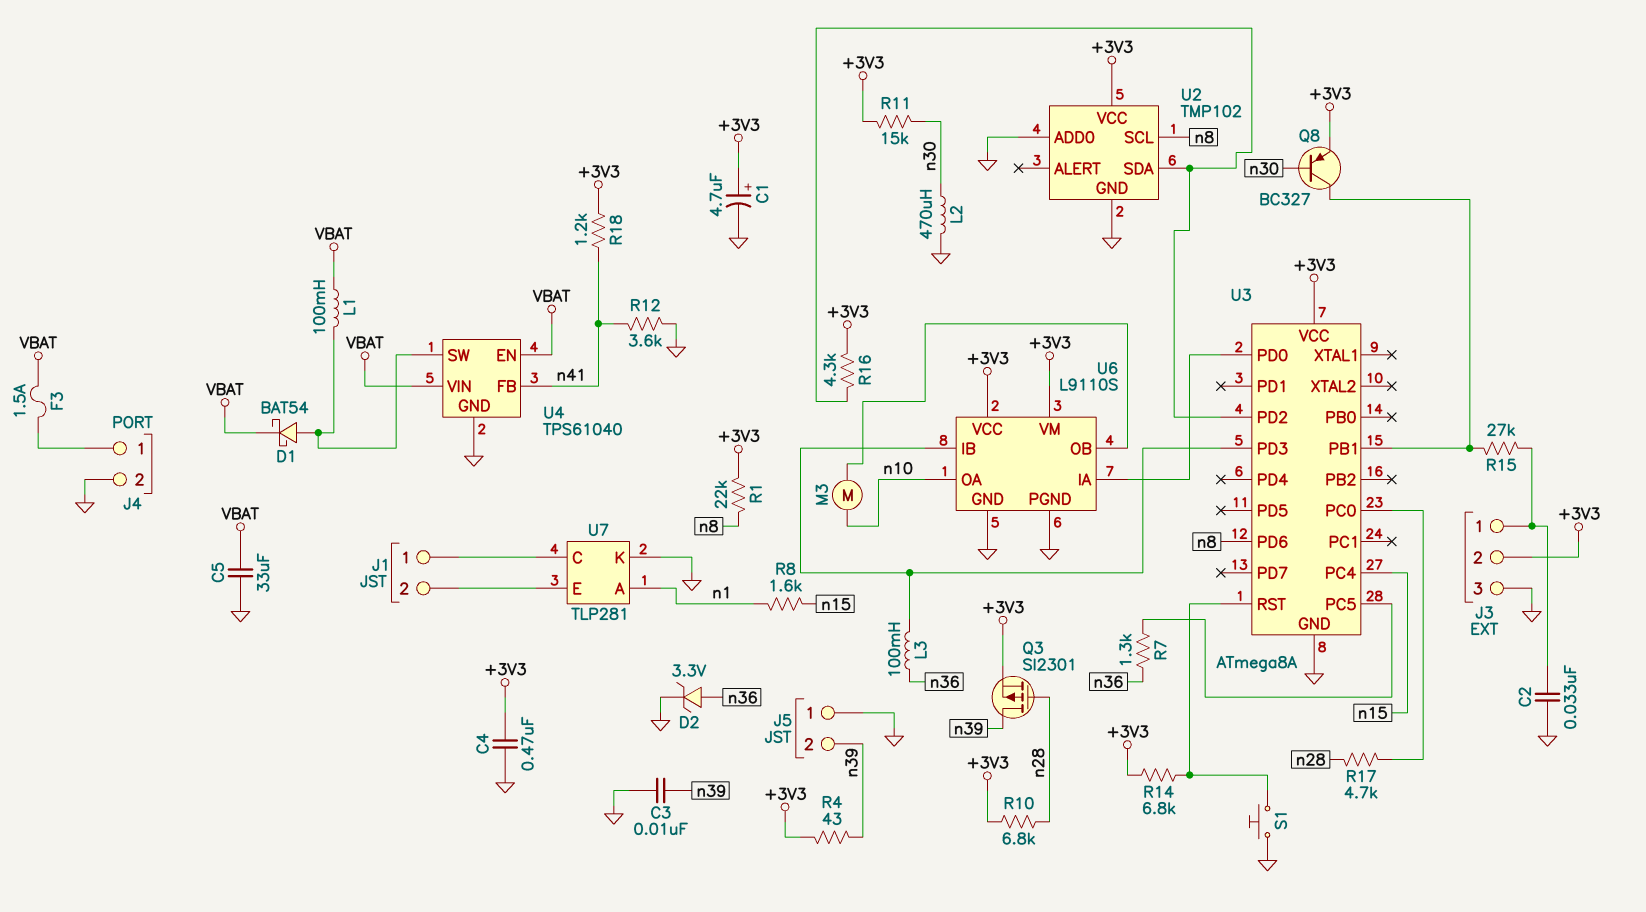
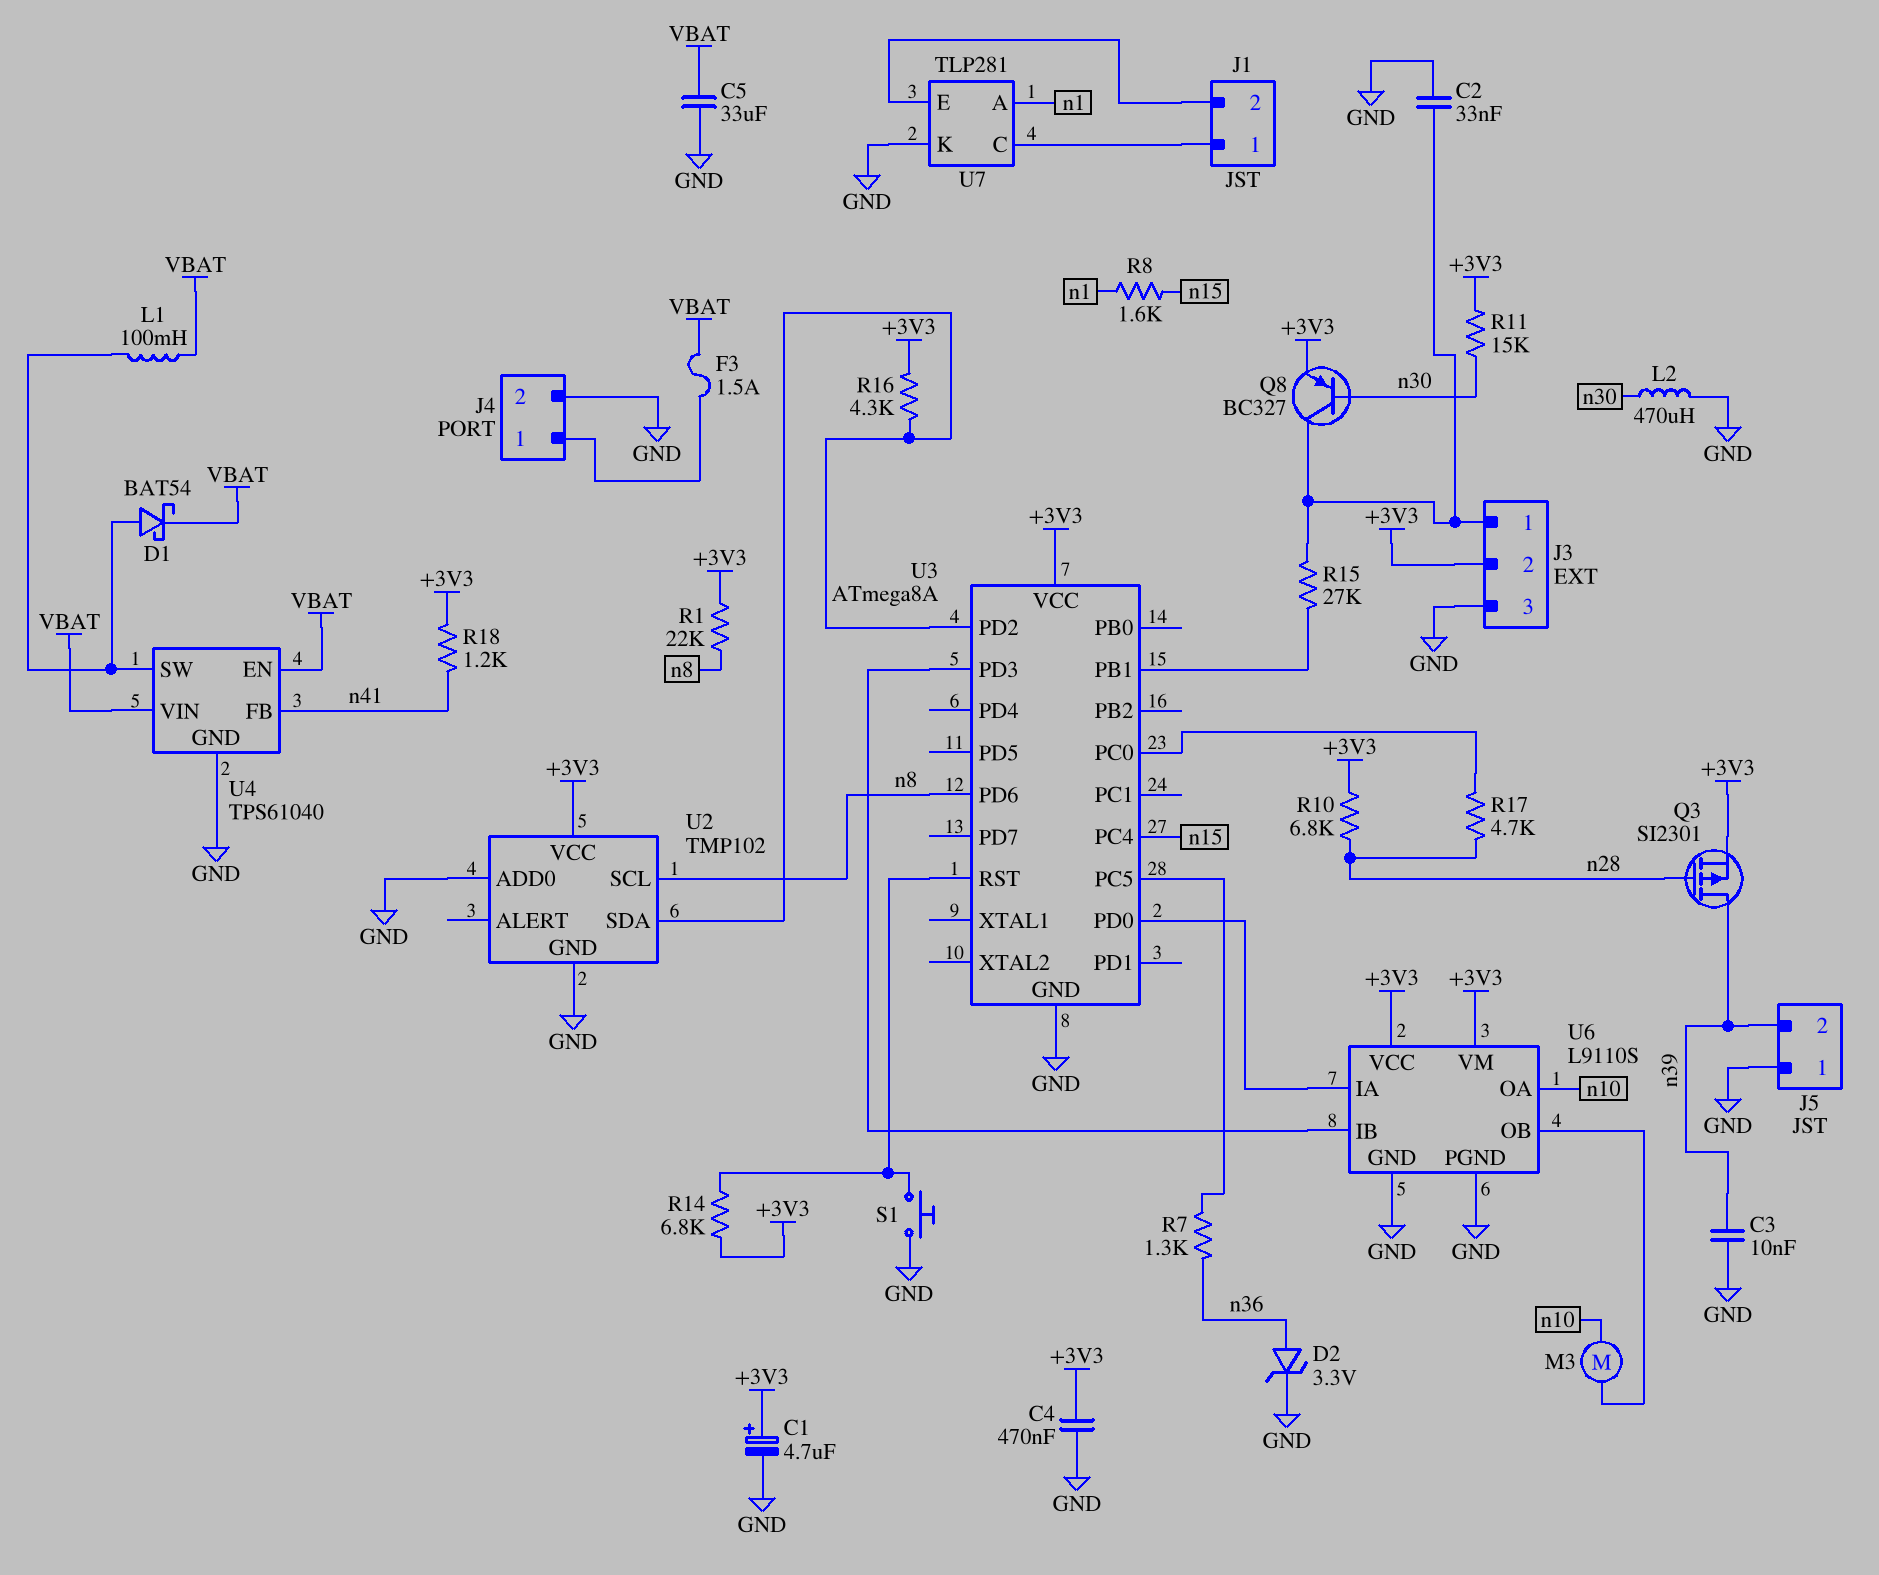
L3: 100mH (U3/PD3, n36) -> none
Q8: PNP BC327 (B n30, C U3/PB1, E +3V3) -> PNP BC327 (B n30, C J3/1, E +3V3)
R4: 43 (+3V3, n39) -> none
R12: 3.6k (GND, n41) -> none

